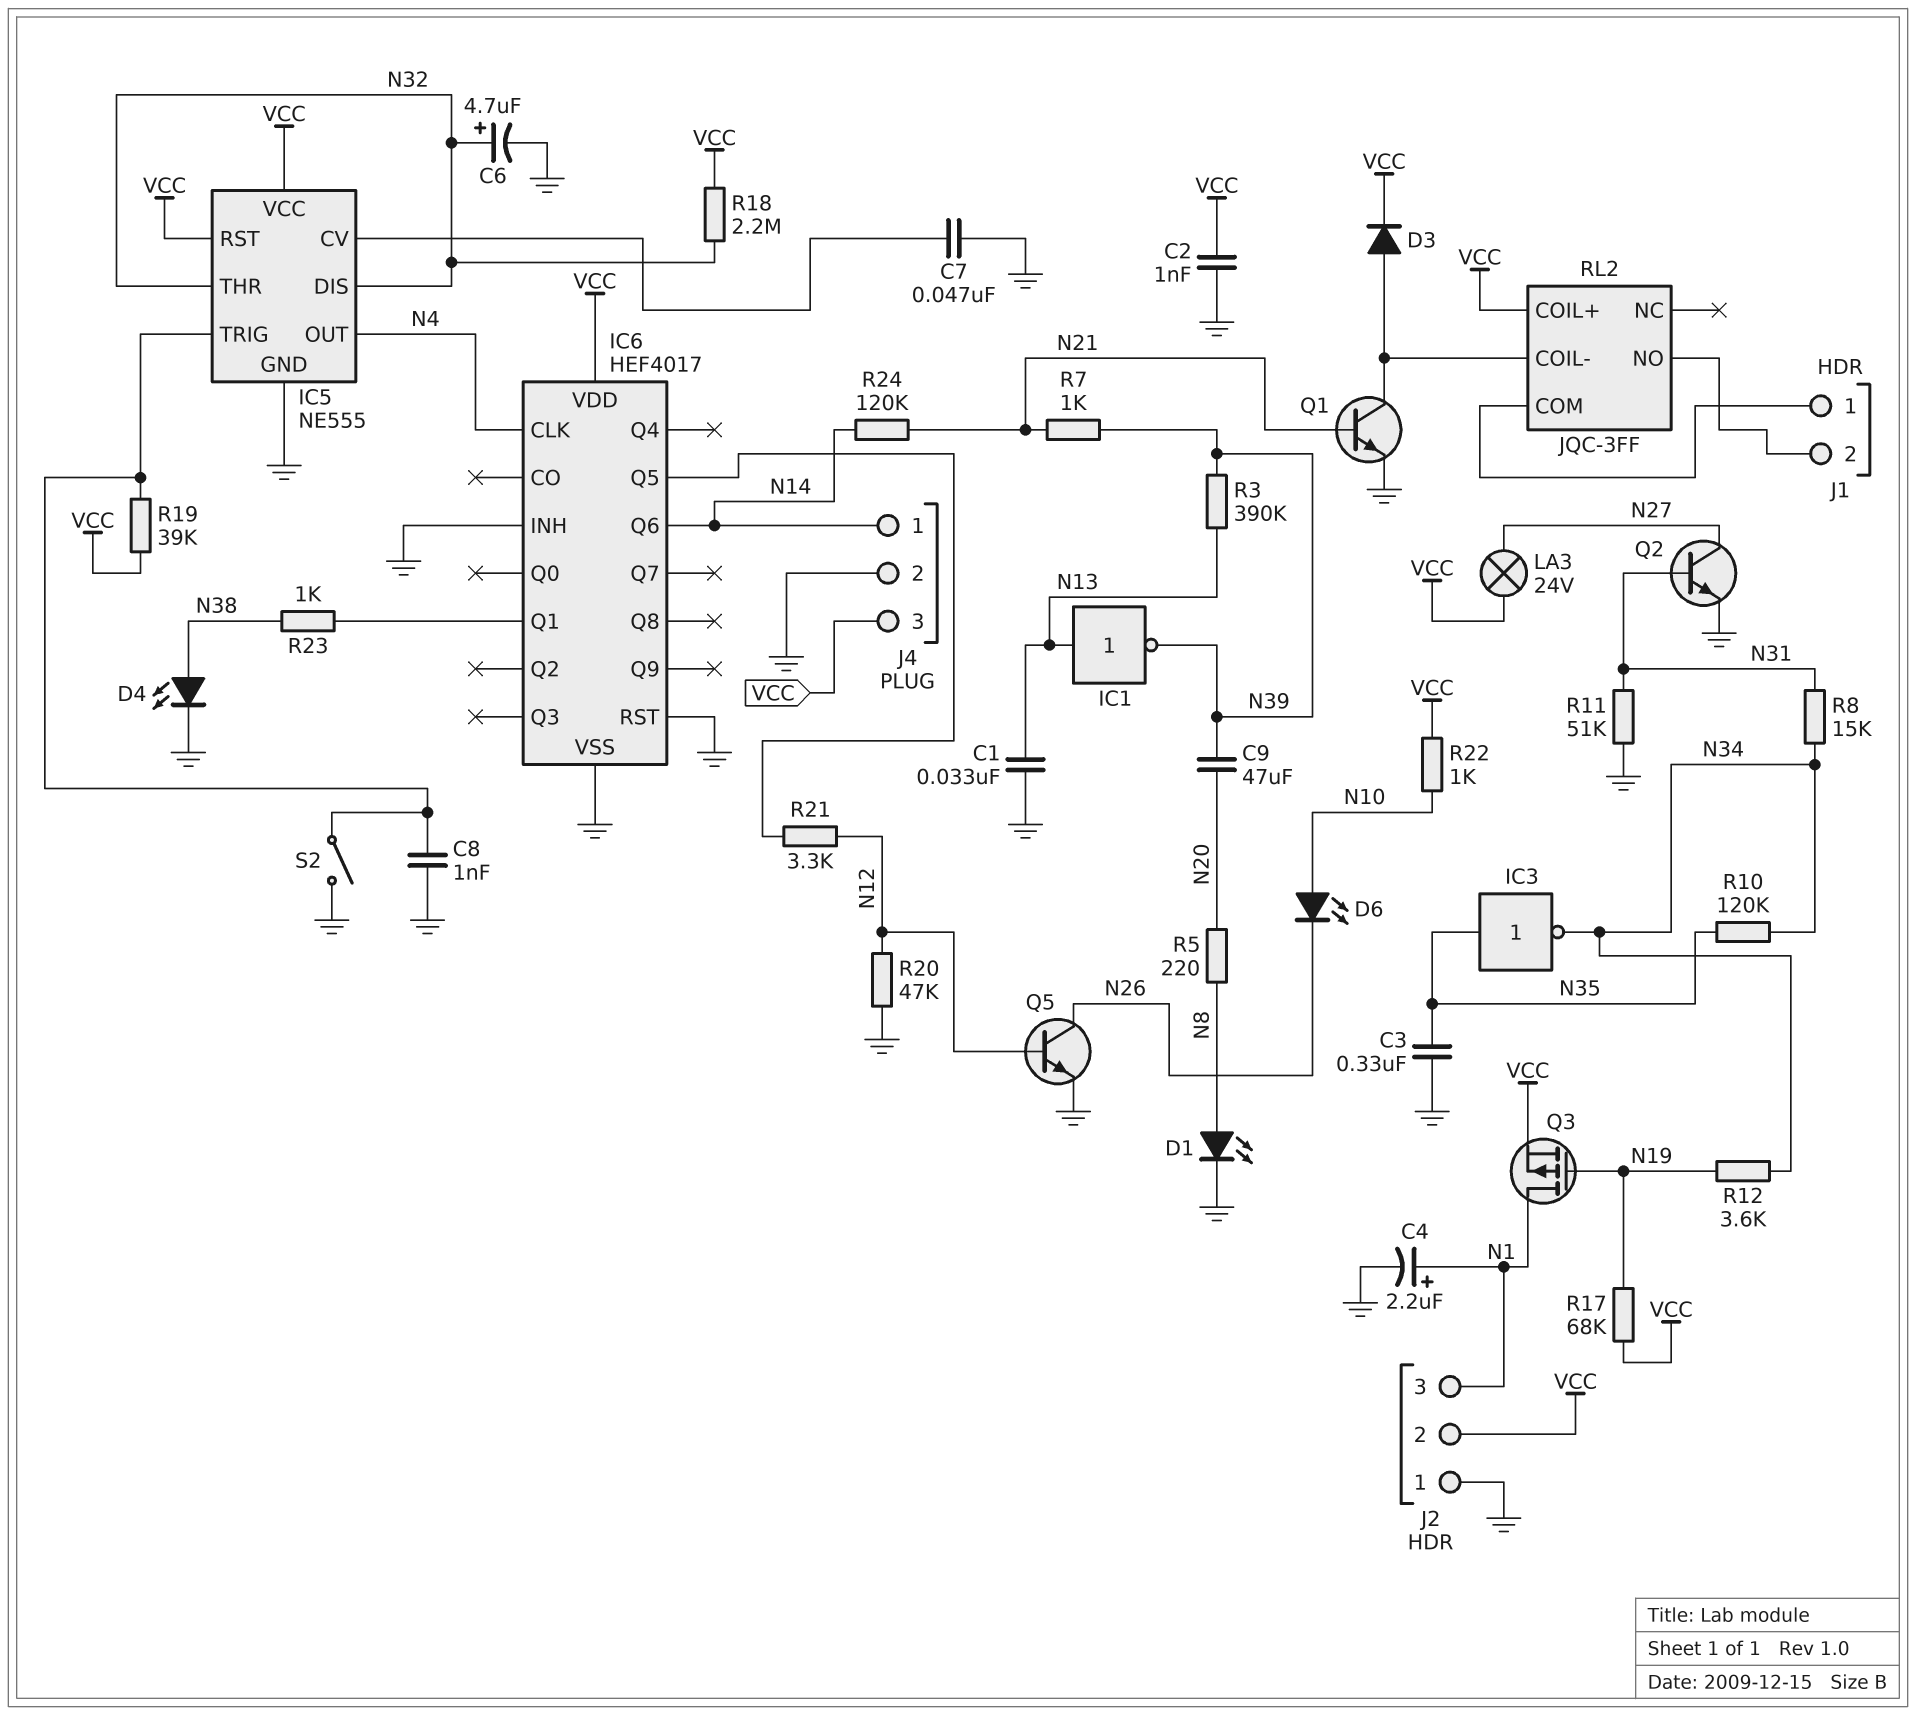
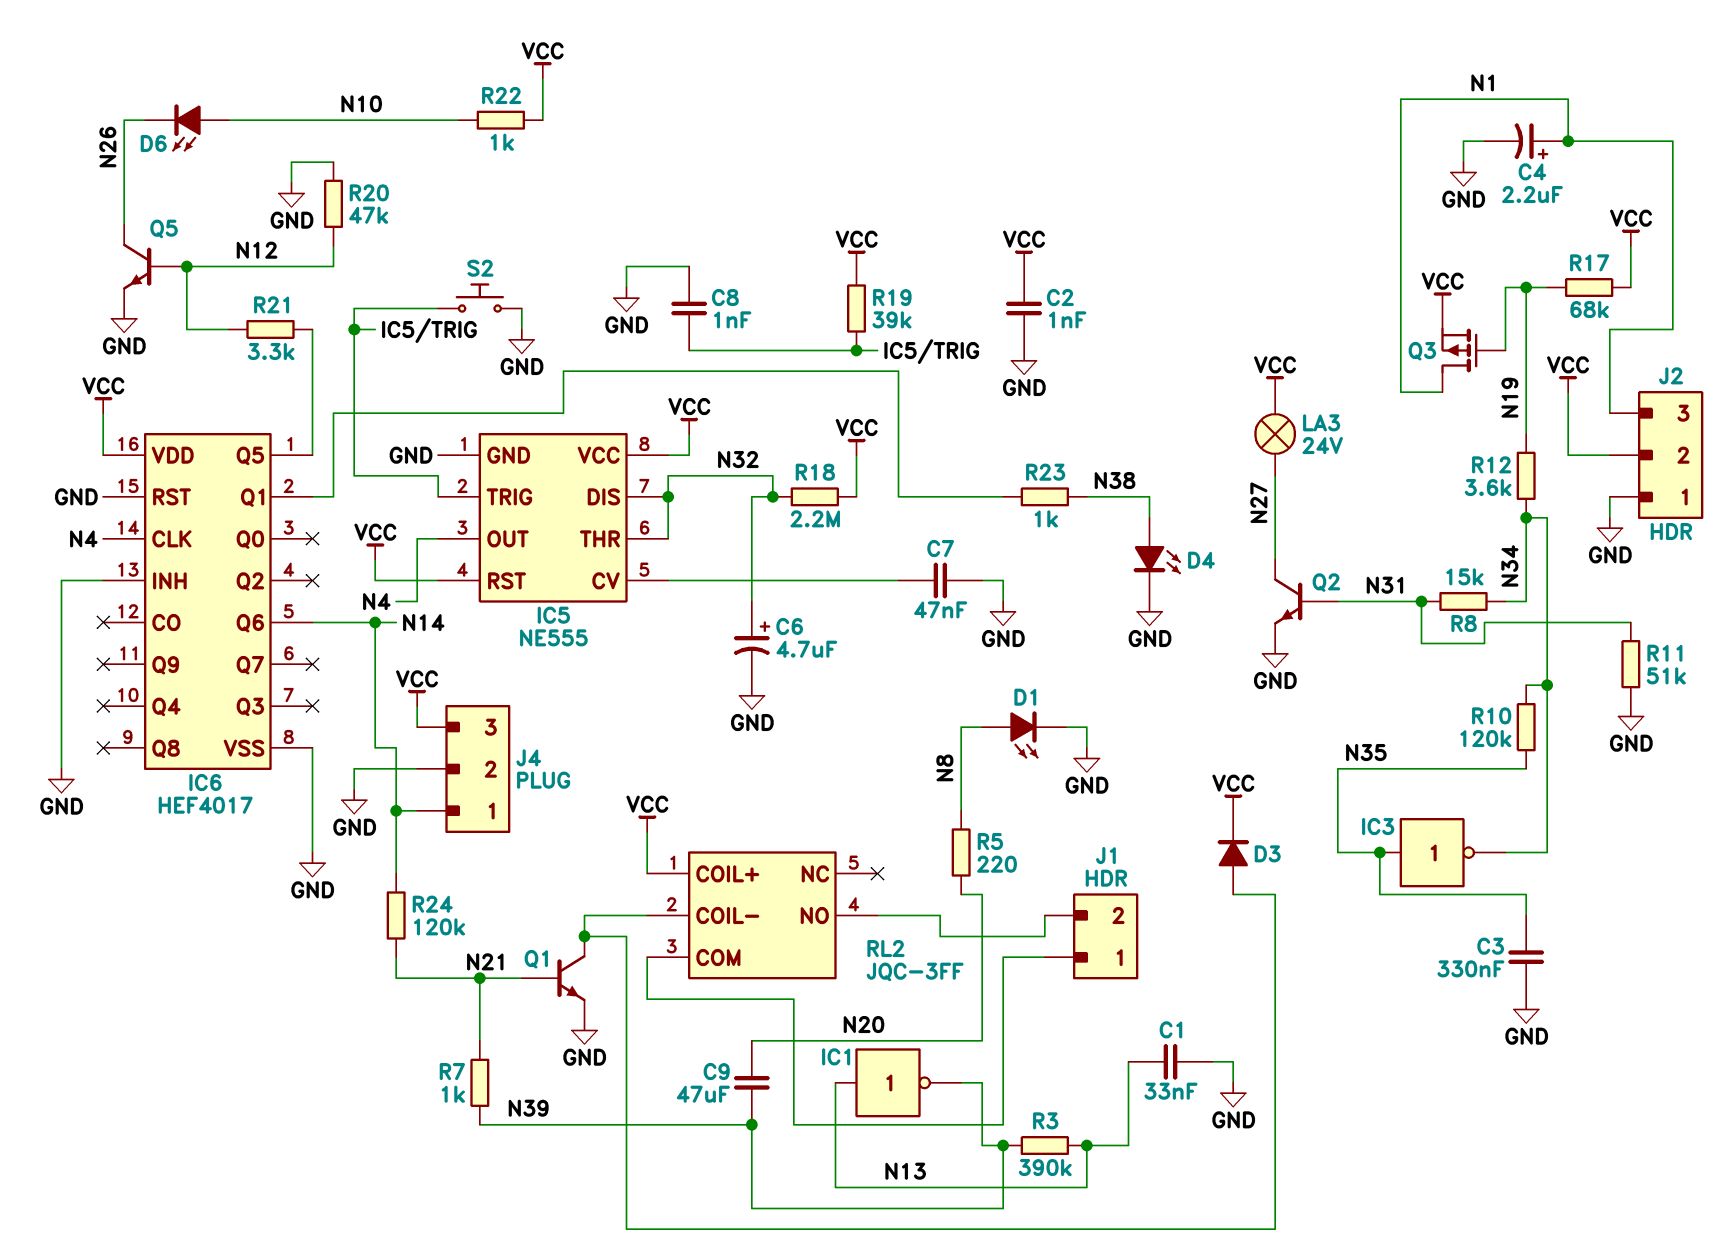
S2: switch (GND, IC5/TRIG) -> button (GND, IC5/TRIG)

